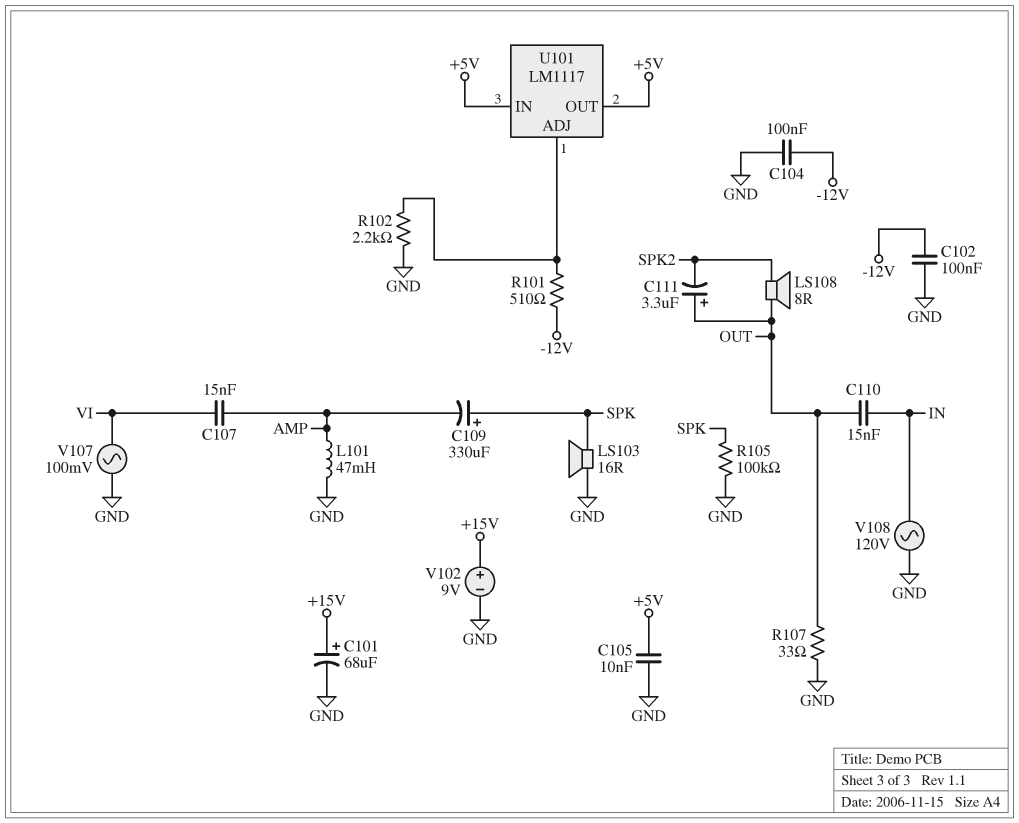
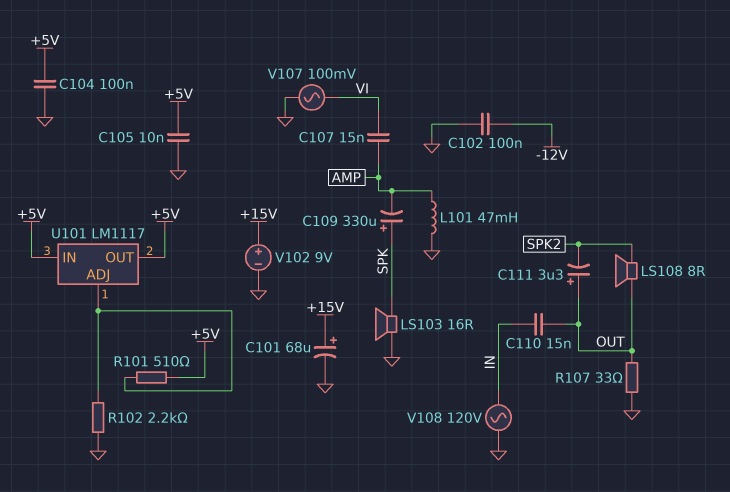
C104: 100nF (-12V, GND) -> 100nF (+5V, GND)
R101: 510 (-12V, U101/ADJ) -> 510 (+5V, U101/ADJ)
R105: 100k (GND, SPK) -> none

